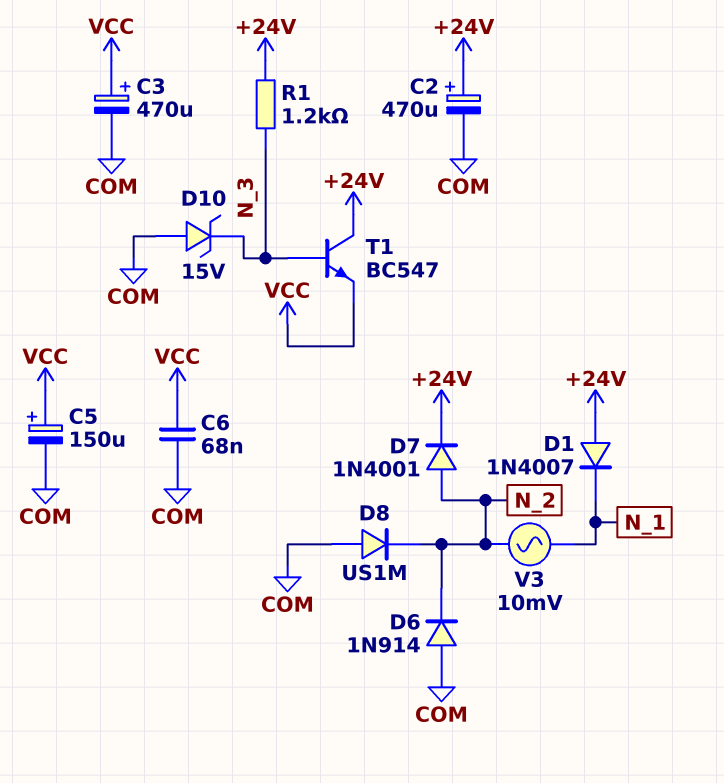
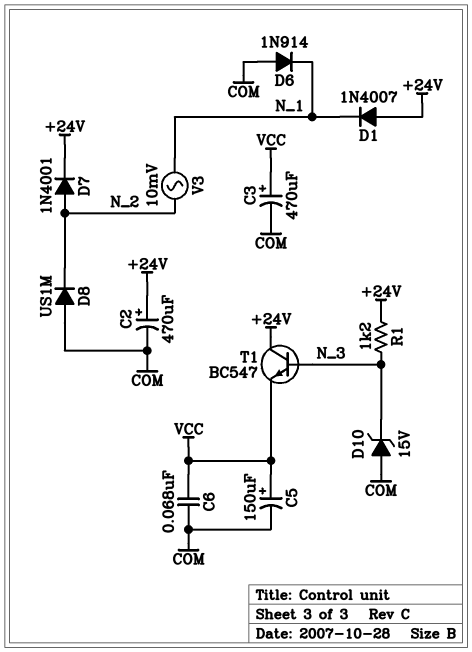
D6: diode 1N914 (A COM, K N_2) -> diode 1N914 (A COM, K N_1)

